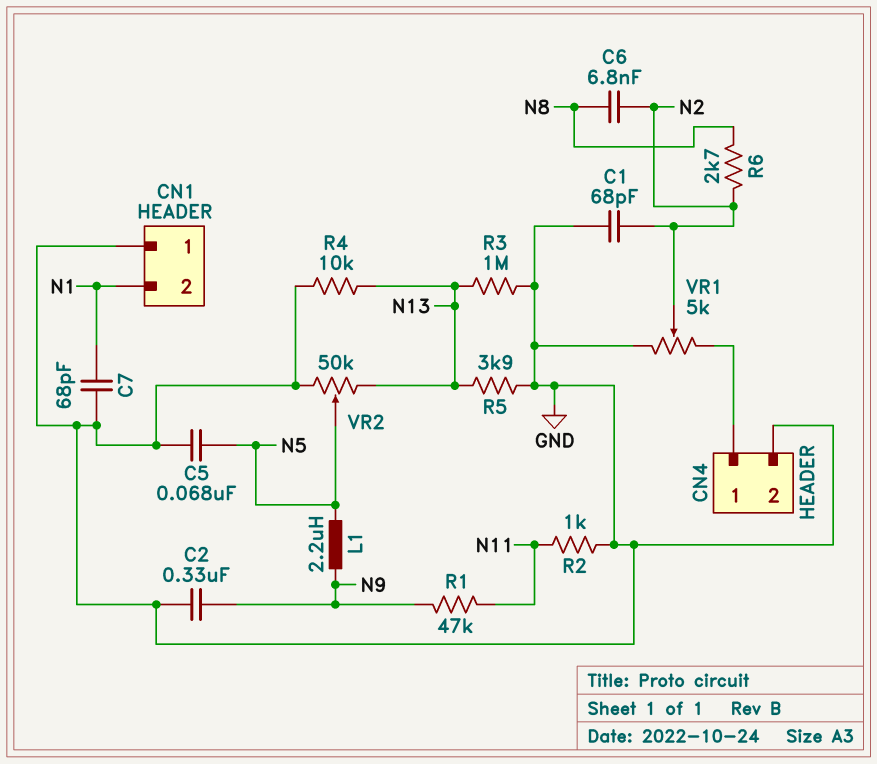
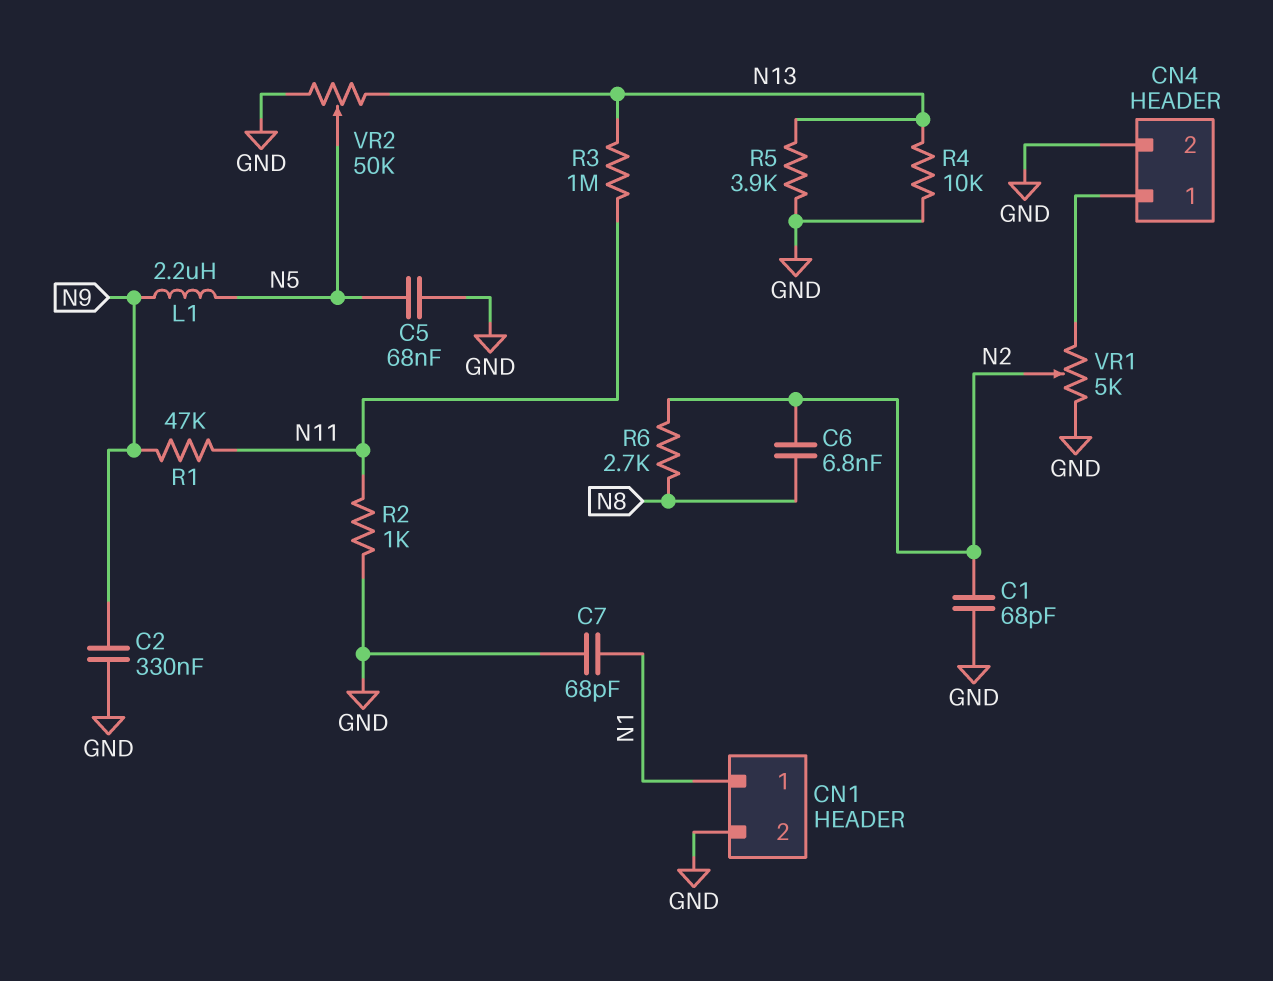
CN1 pin 1: GND -> N1
CN1 pin 2: N1 -> GND
R3: 1M (GND, N13) -> 1M (N11, N13)

